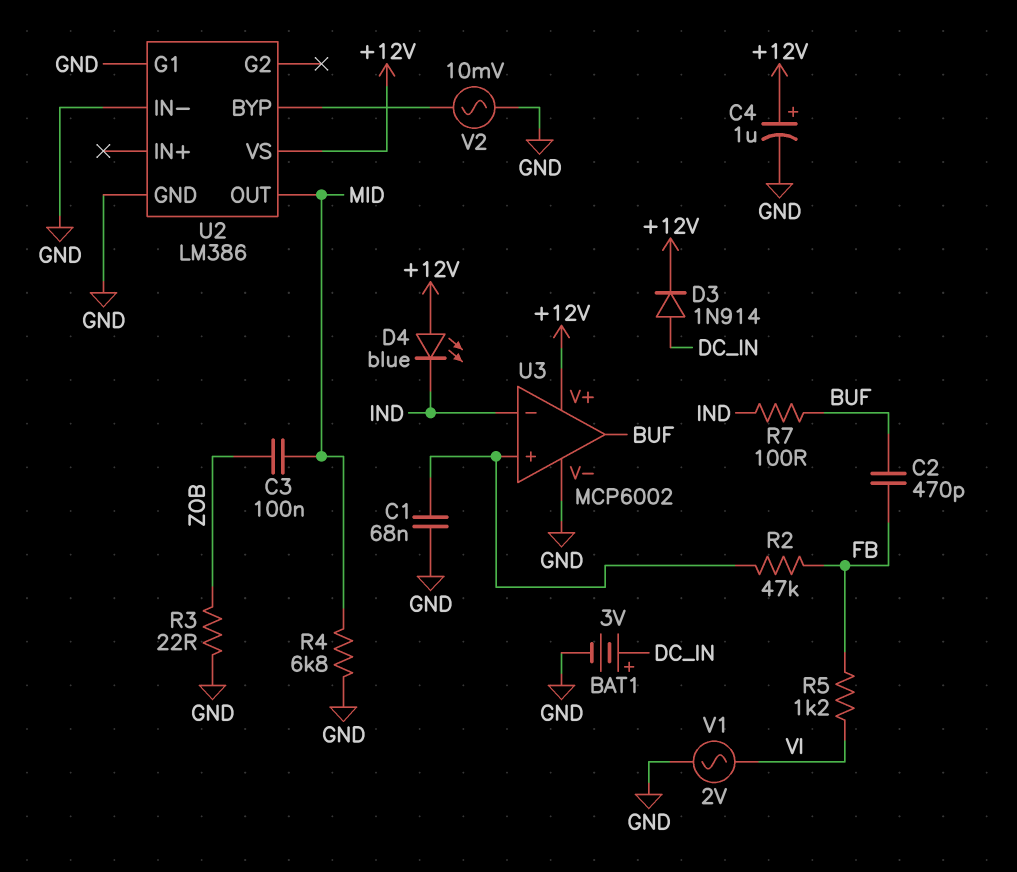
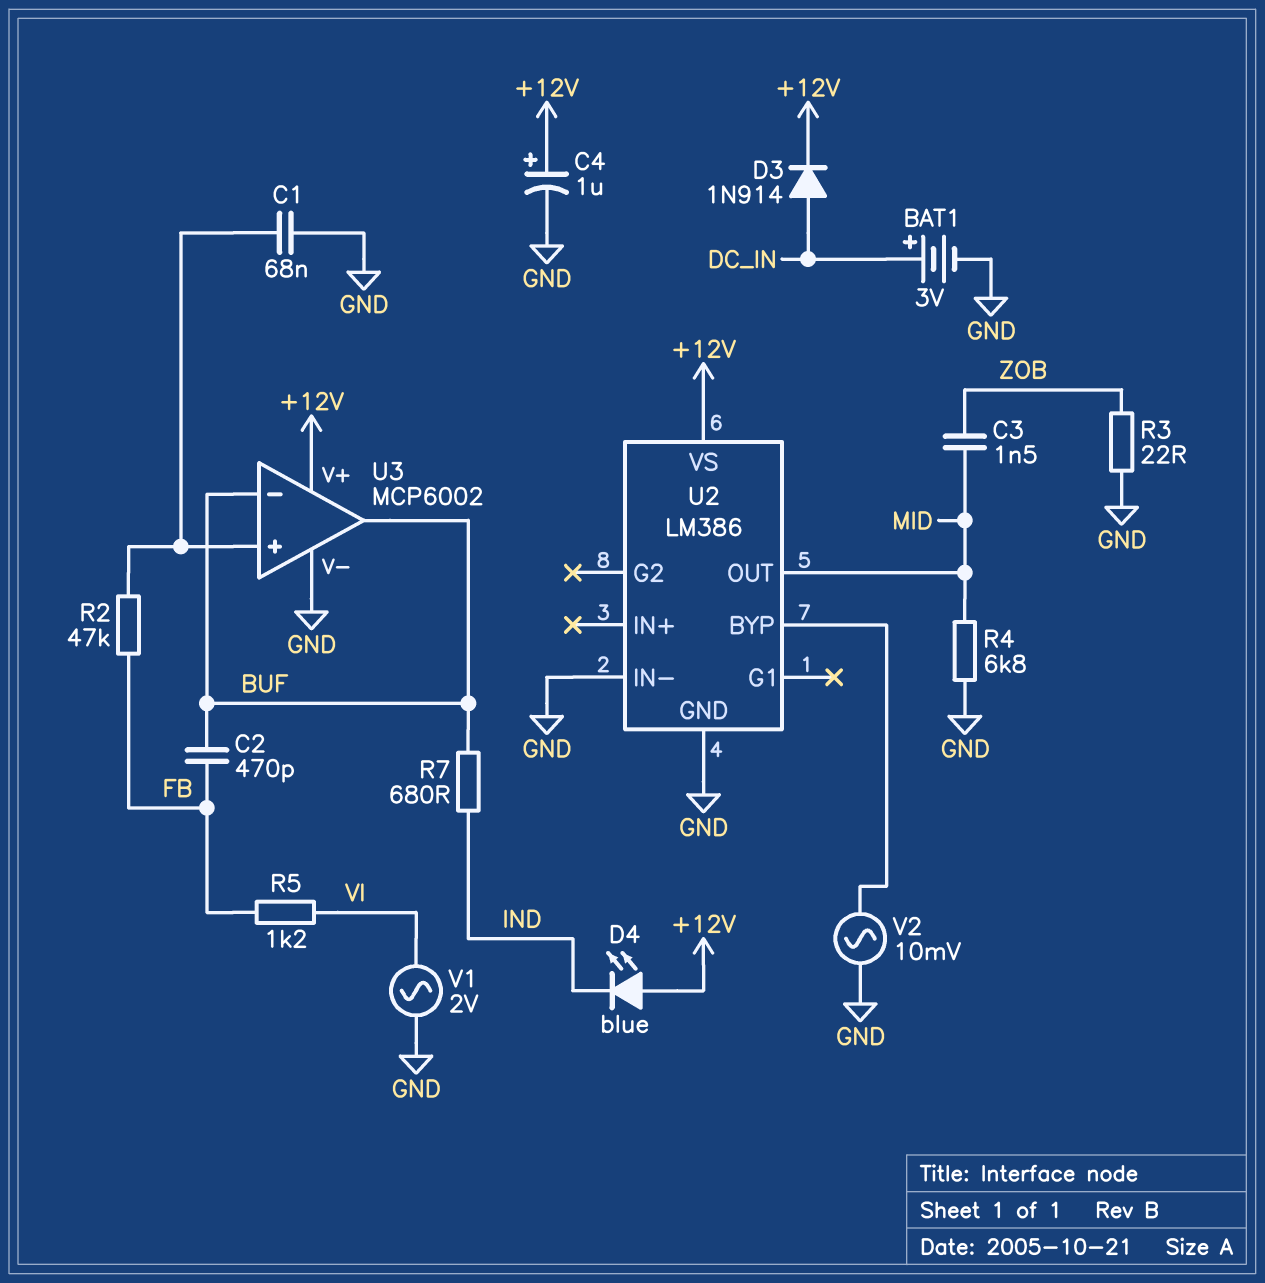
C3: 100nF (MID, ZOB) -> 1.5nF (MID, ZOB)
R7: 100 (BUF, IND) -> 680 (BUF, IND)
U2 pin G1: GND -> none
U3 pin in-: IND -> BUF

